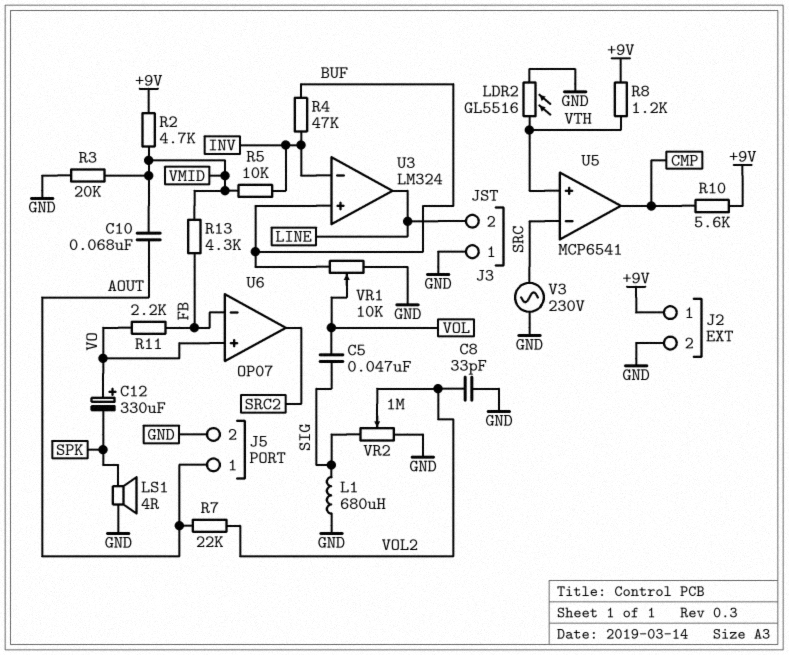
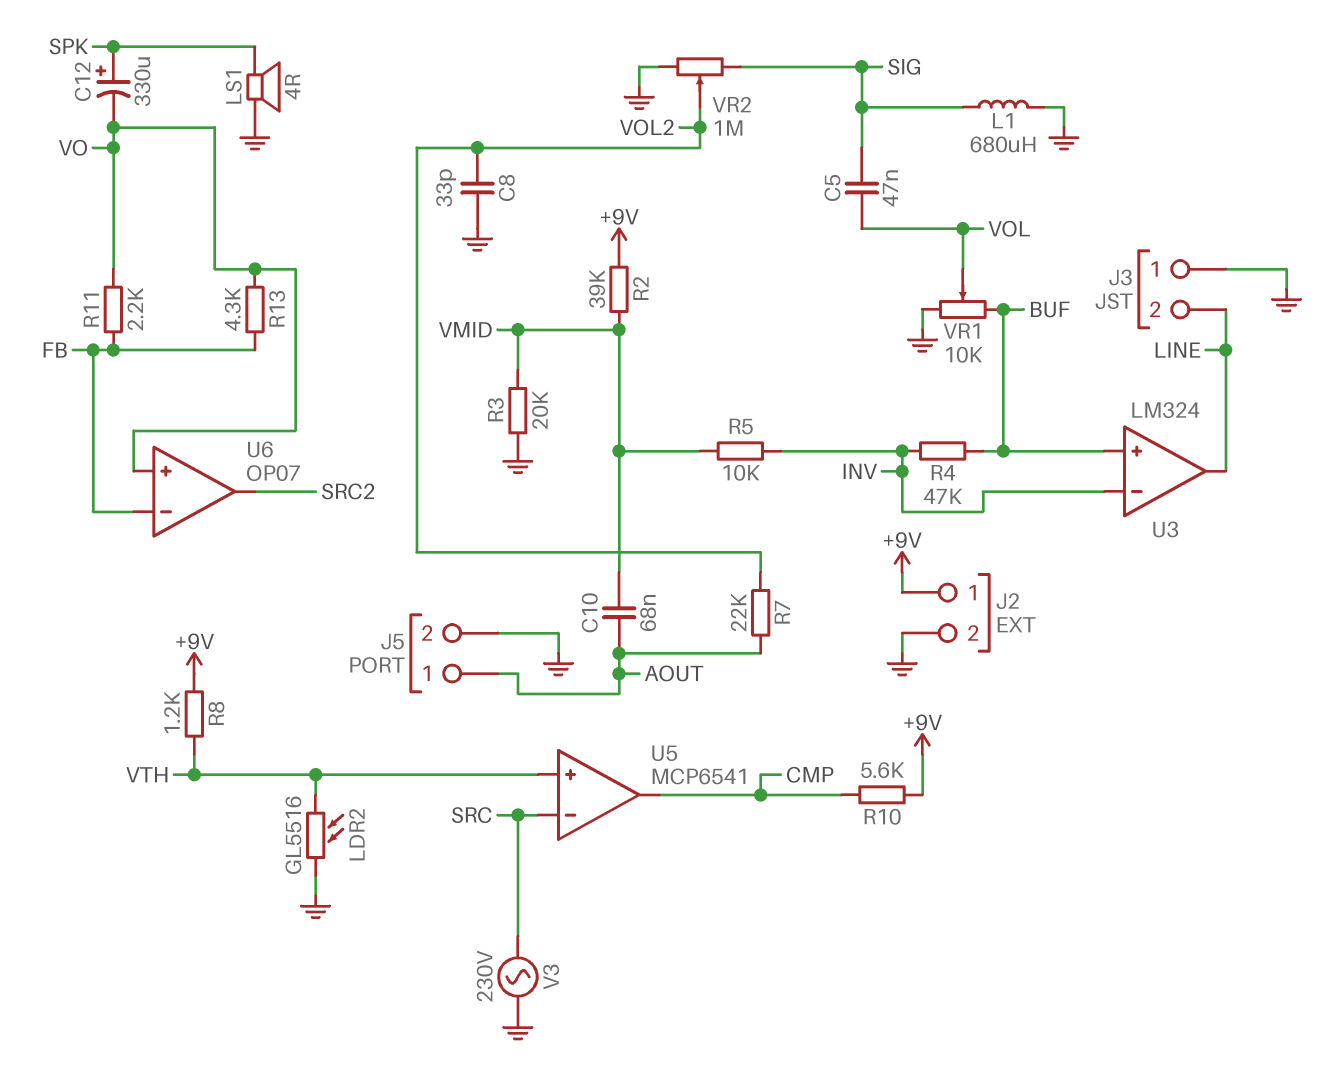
C12: 330uF (plus VO, minus SPK) -> 330uF (plus SPK, minus VO)
R2: 4.7k (+9V, VMID) -> 39k (+9V, VMID)
R13: 4.3k (FB, VMID) -> 4.3k (FB, VO)

